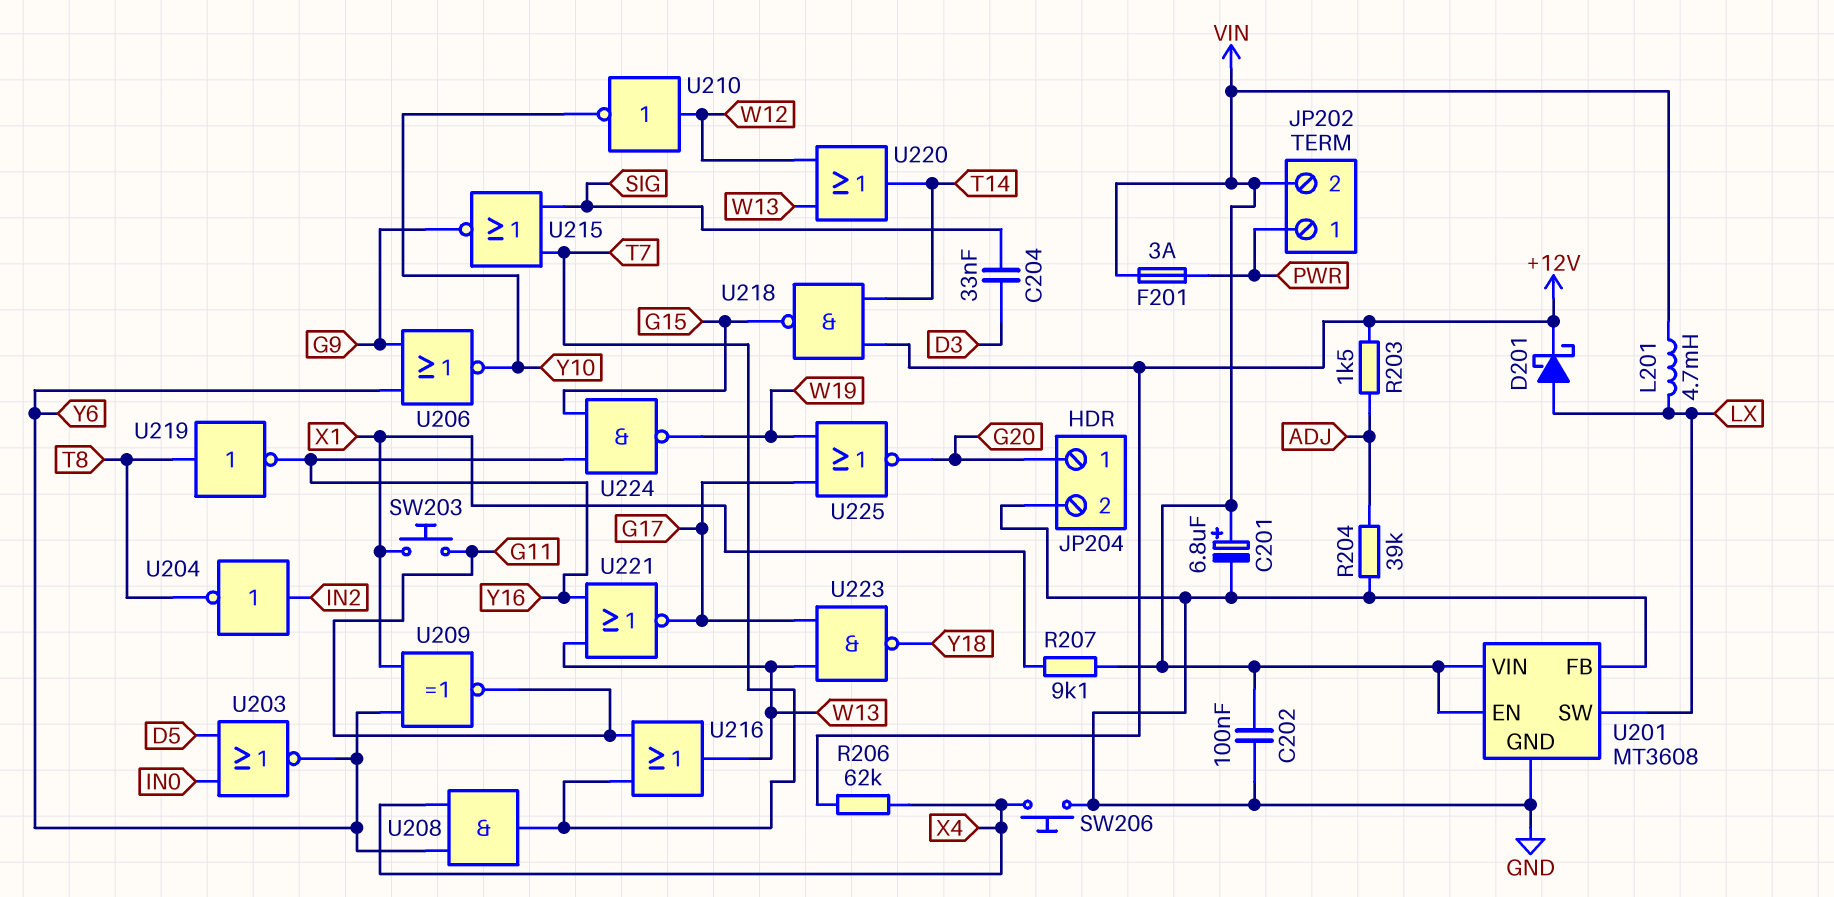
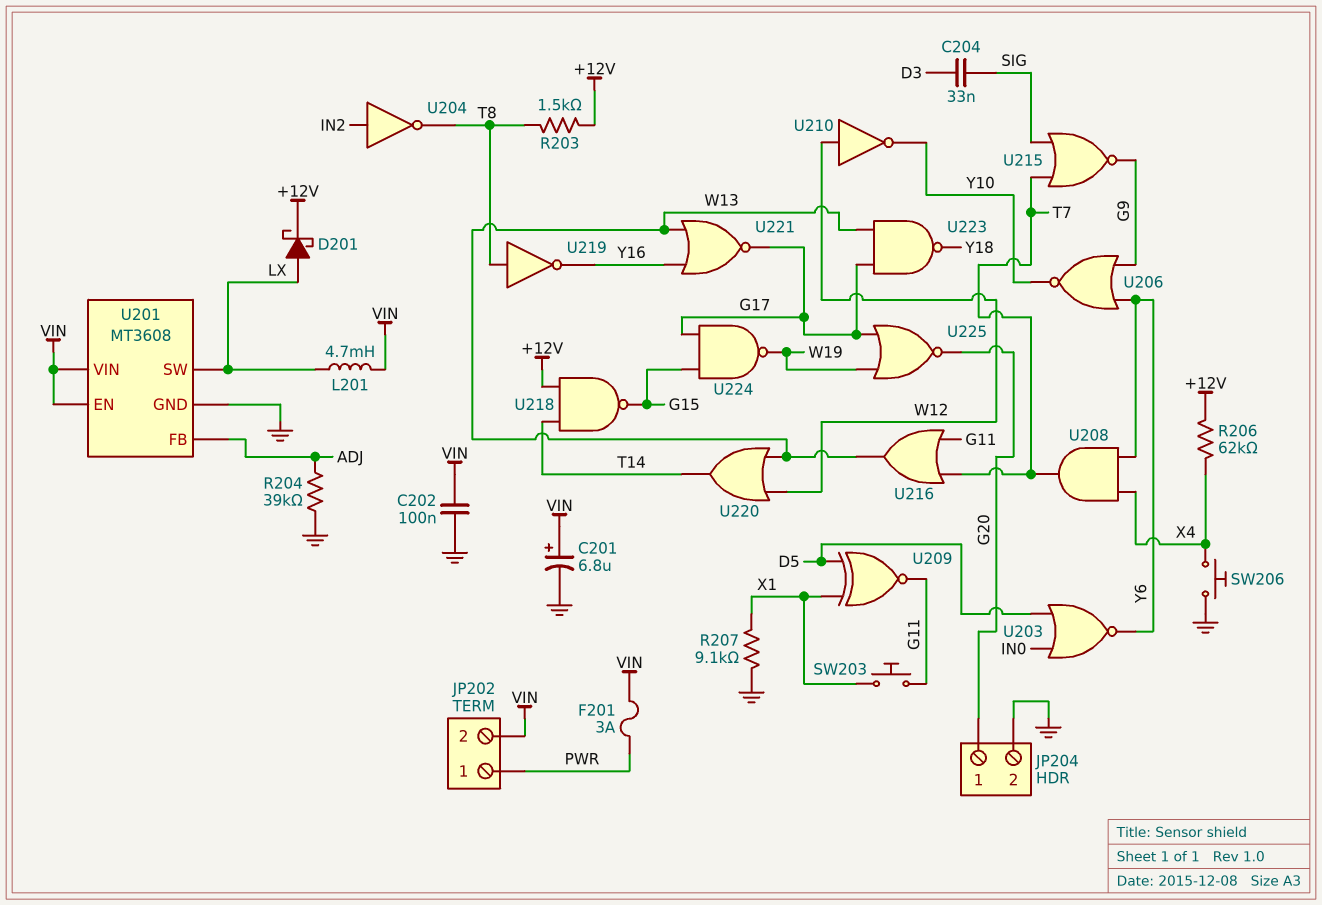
R203: 1.5k (+12V, ADJ) -> 1.5k (+12V, T8)
R207: 9.1k (VIN, X1) -> 9.1k (GND, X1)
U201 pin FB: GND -> ADJ
U209: XNOR (in X1, in Y6, out G11) -> XNOR (in D5, in X1, out G11)
U224: NAND (in G15, in Y16, out W19) -> NAND (in G15, in G17, out W19)

